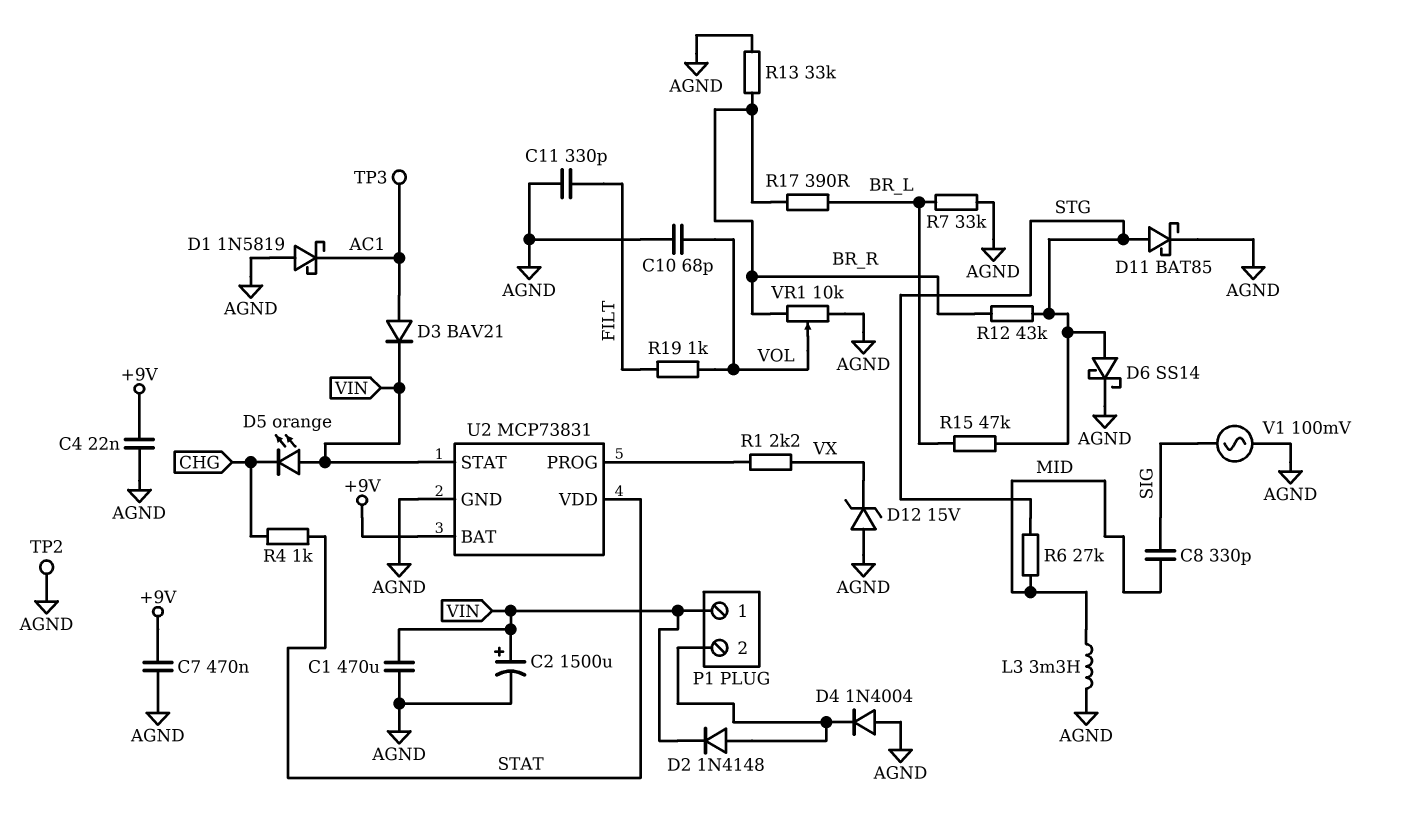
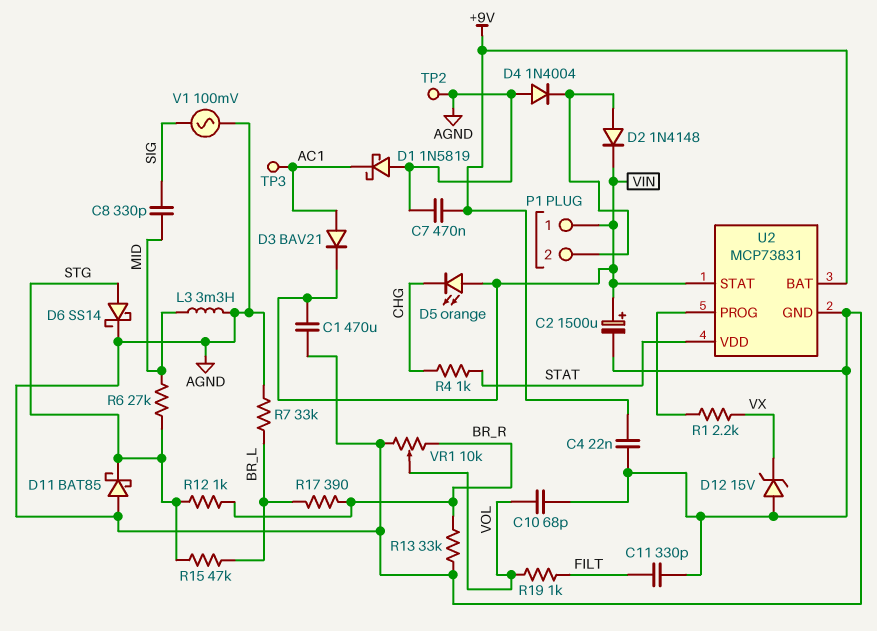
D11: schottky BAT85 (A STG, K AGND) -> schottky BAT85 (A AGND, K STG)
R12: 43k (BR_R, STG) -> 1k (BR_R, STG)

